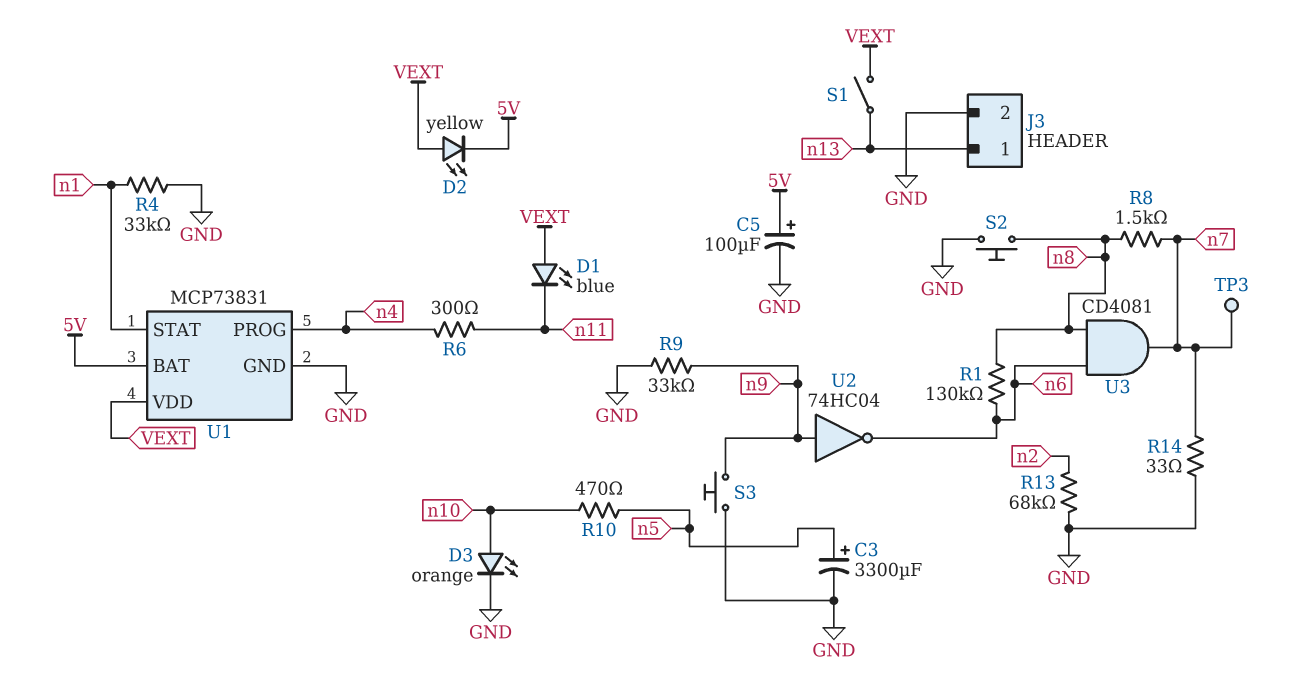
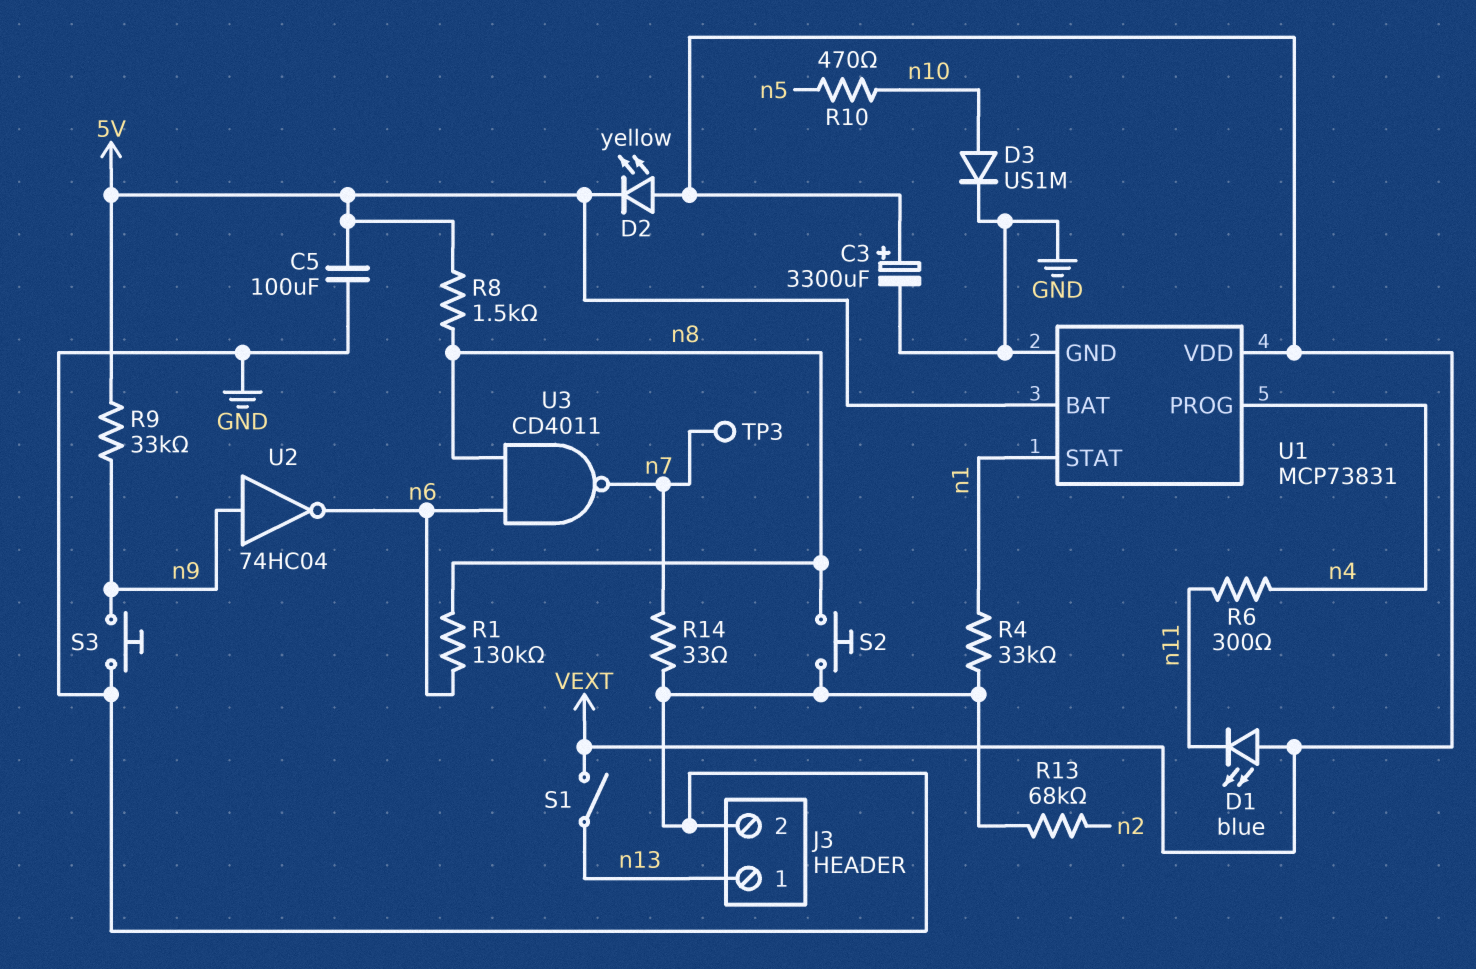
C3: 3300uF (plus n5, minus GND) -> 3300uF (plus VEXT, minus GND)
C5: 100uF (plus 5V, minus GND) -> 100uF (5V, GND)
D3: LED orange (A n10, K GND) -> diode US1M (A n10, K GND)
R8: 1.5k (n7, n8) -> 1.5k (5V, n8)
R9: 33k (GND, n9) -> 33k (5V, n9)
U3: AND CD4081 (in n6, in n8, out n7) -> NAND CD4011 (in n6, in n8, out n7)

